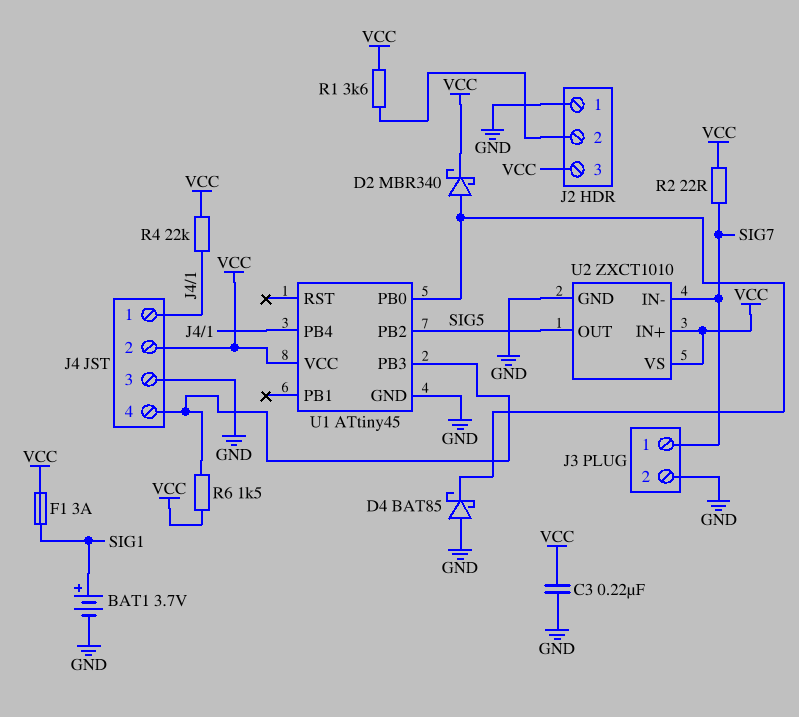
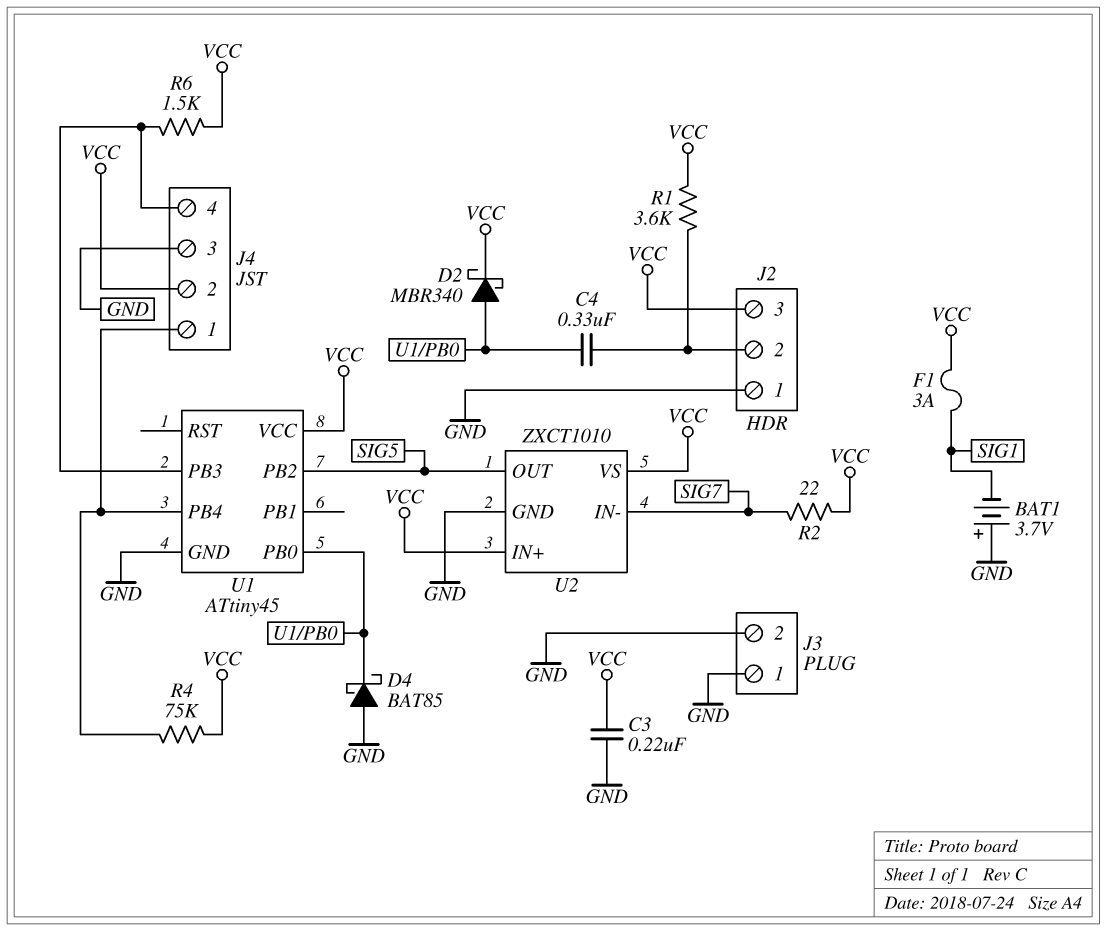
BAT1: 3.7V (plus SIG1, minus GND) -> 3.7V (plus GND, minus SIG1)
C4: none -> 330nF (J2/2, U1/PB0)
J3 pin 1: SIG7 -> GND
R4: 22k (J4/1, VCC) -> 75k (J4/1, VCC)

